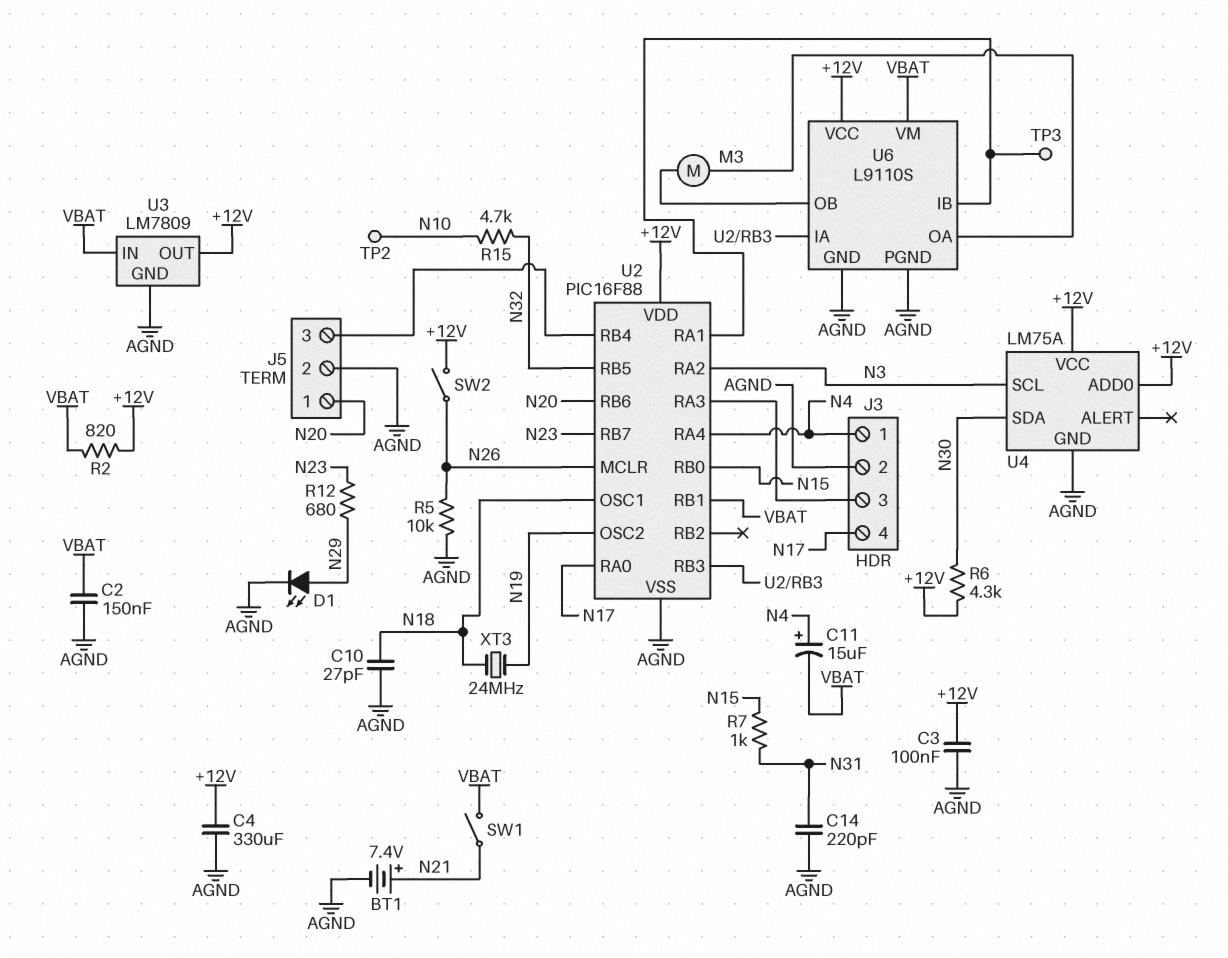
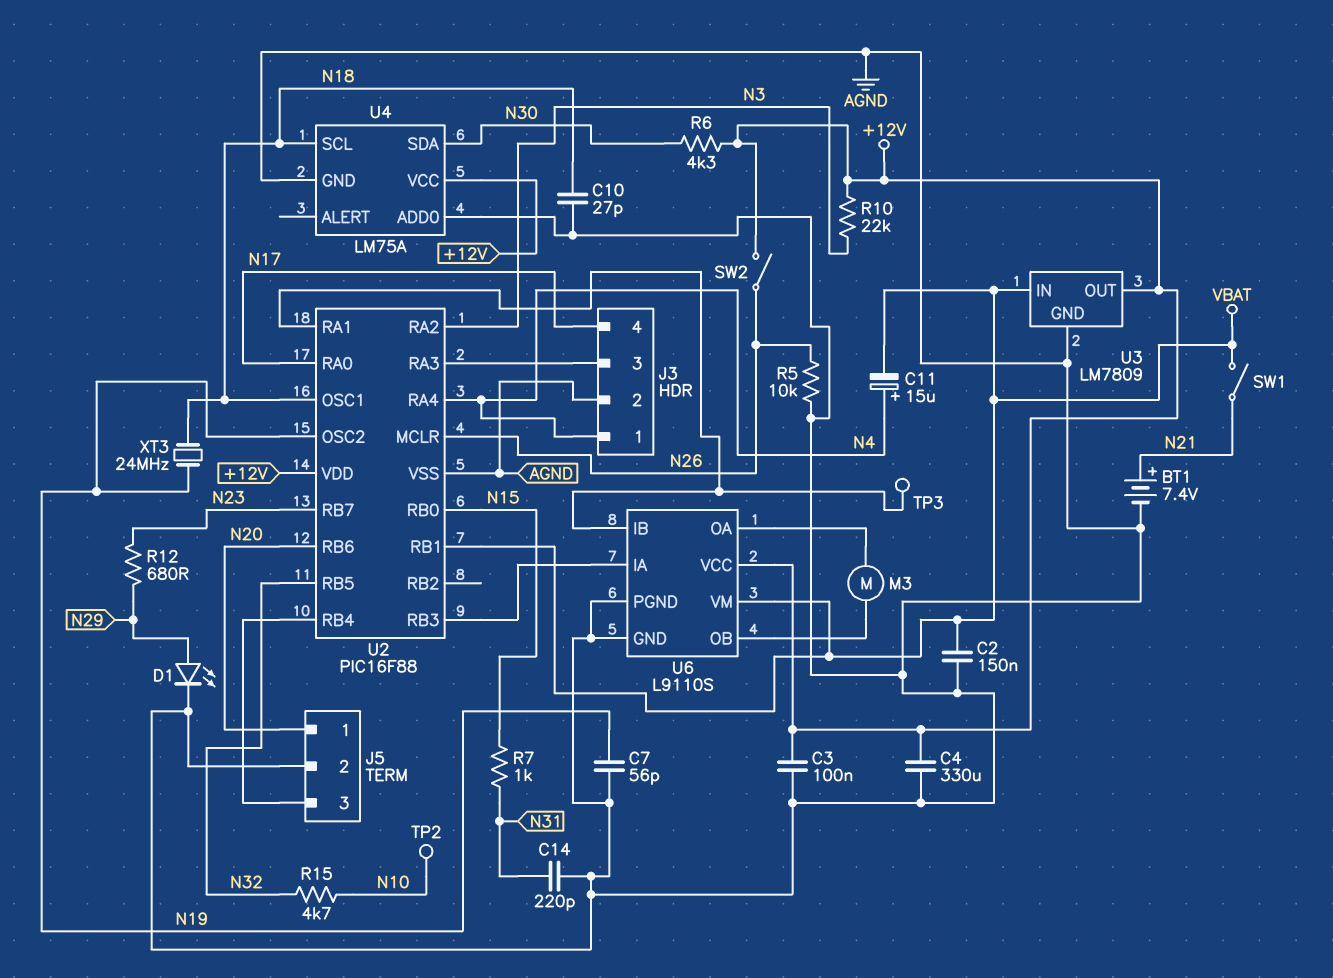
C7: none -> 56pF (AGND, N19)
R2: 820 (+12V, VBAT) -> none
R10: none -> 22k (+12V, N3)
U4 pin ADD0: +12V -> AGND
U4 pin SCL: N3 -> N18

